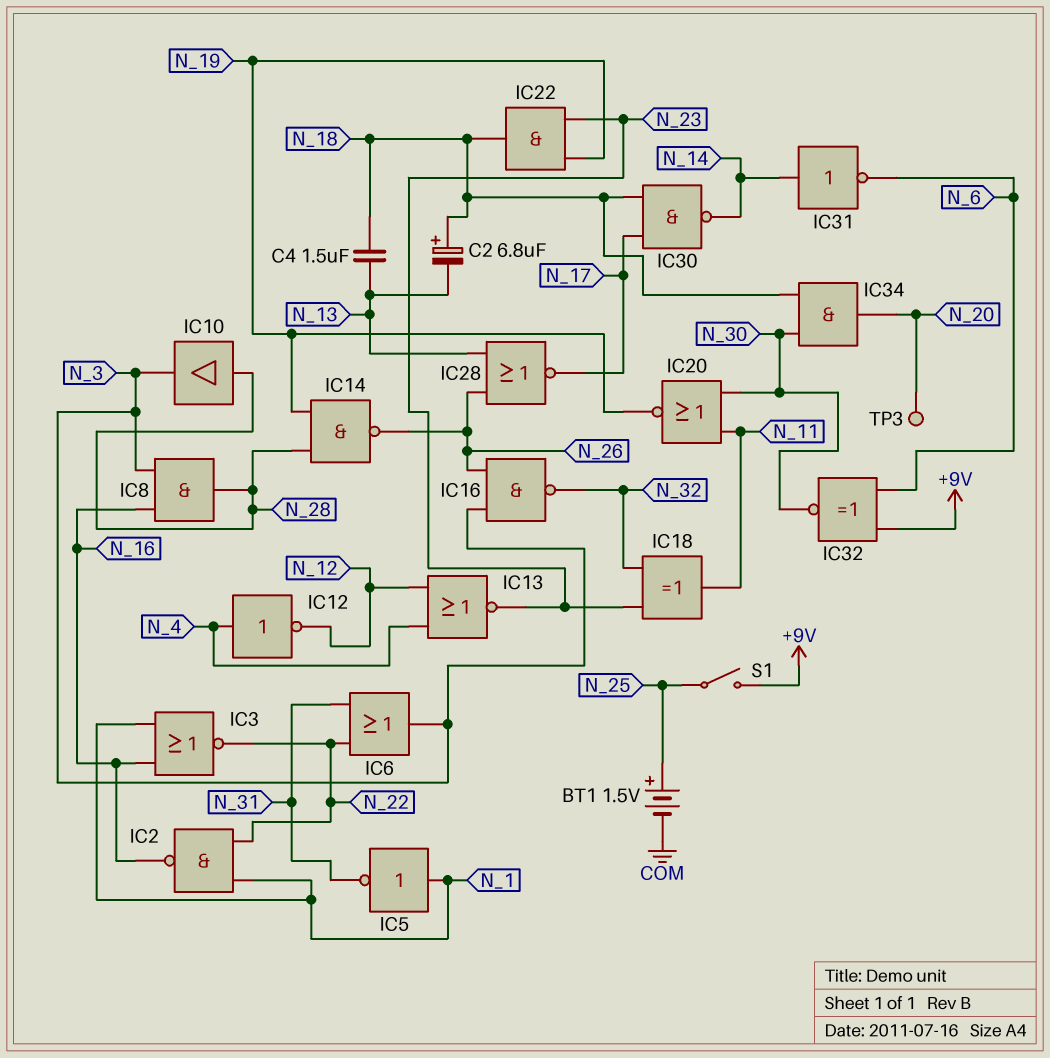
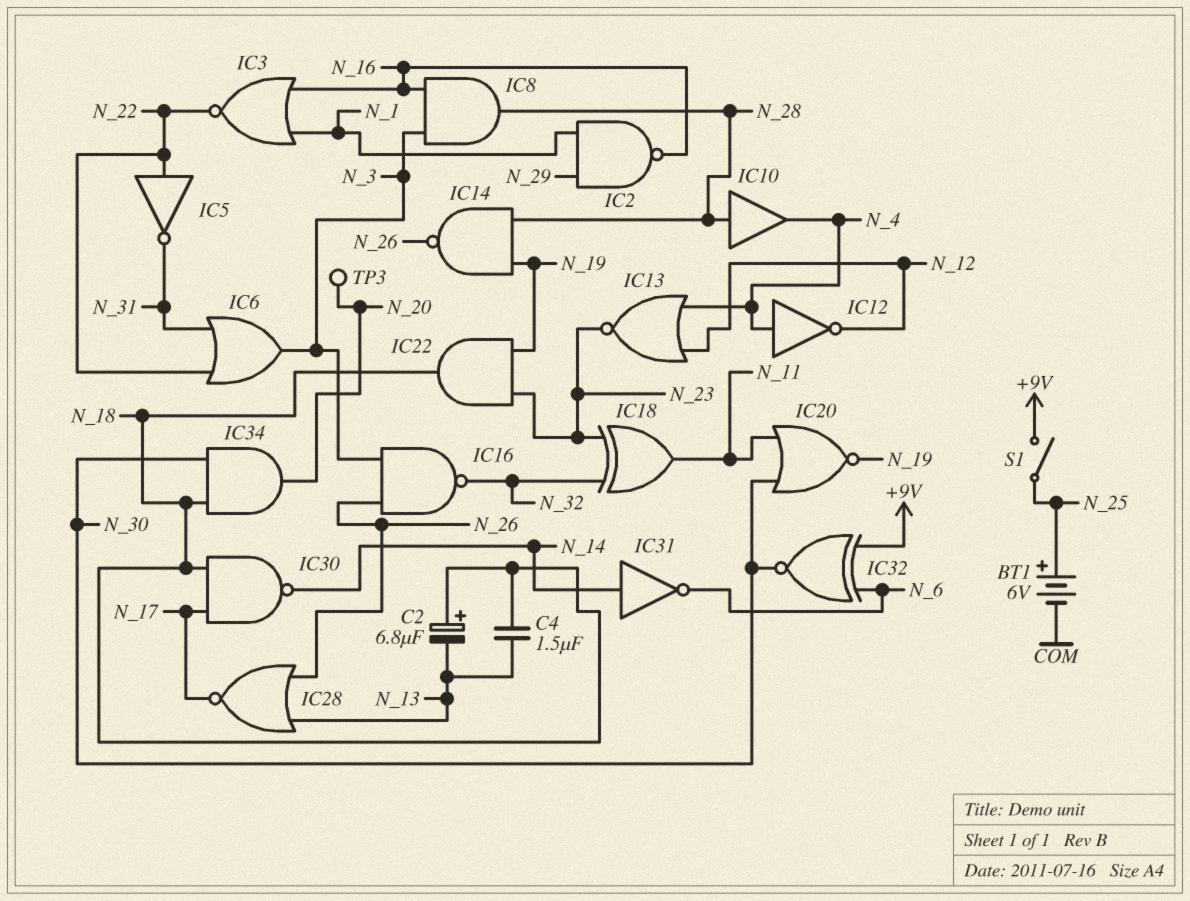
BT1: 1.5V (plus N_25, minus COM) -> 6V (plus N_25, minus COM)
IC2: NAND (in N_1, in N_22, out N_16) -> NAND (in N_1, in N_29, out N_16)
IC5: NOT (in N_1, out N_31) -> NOT (in N_22, out N_31)
IC10: buffer (in N_28, out N_3) -> buffer (in N_28, out N_4)

